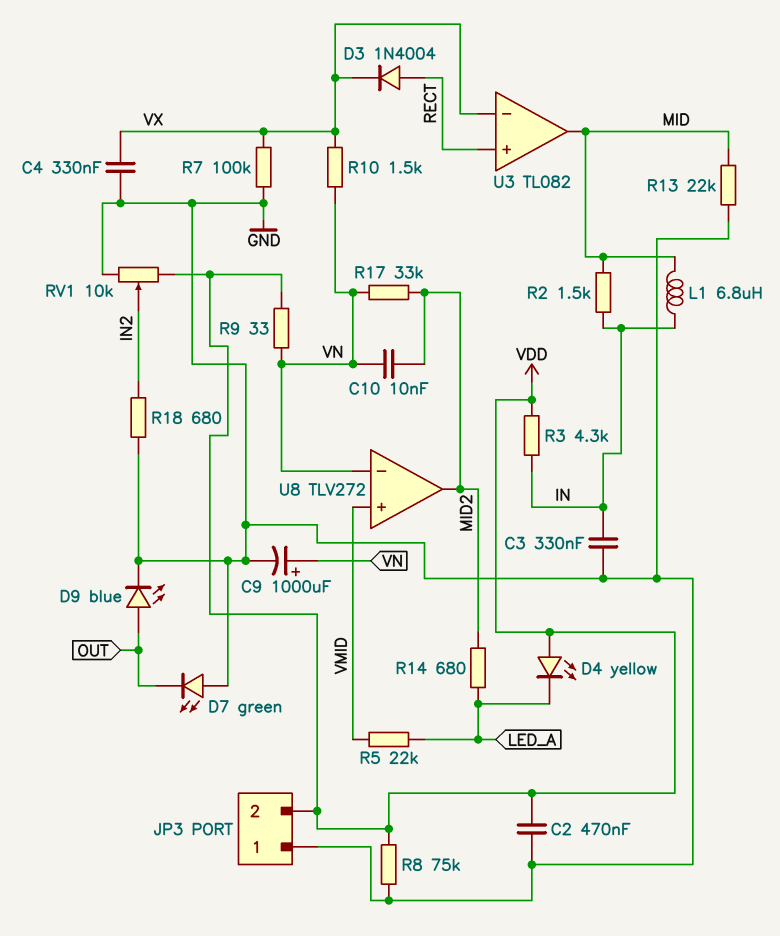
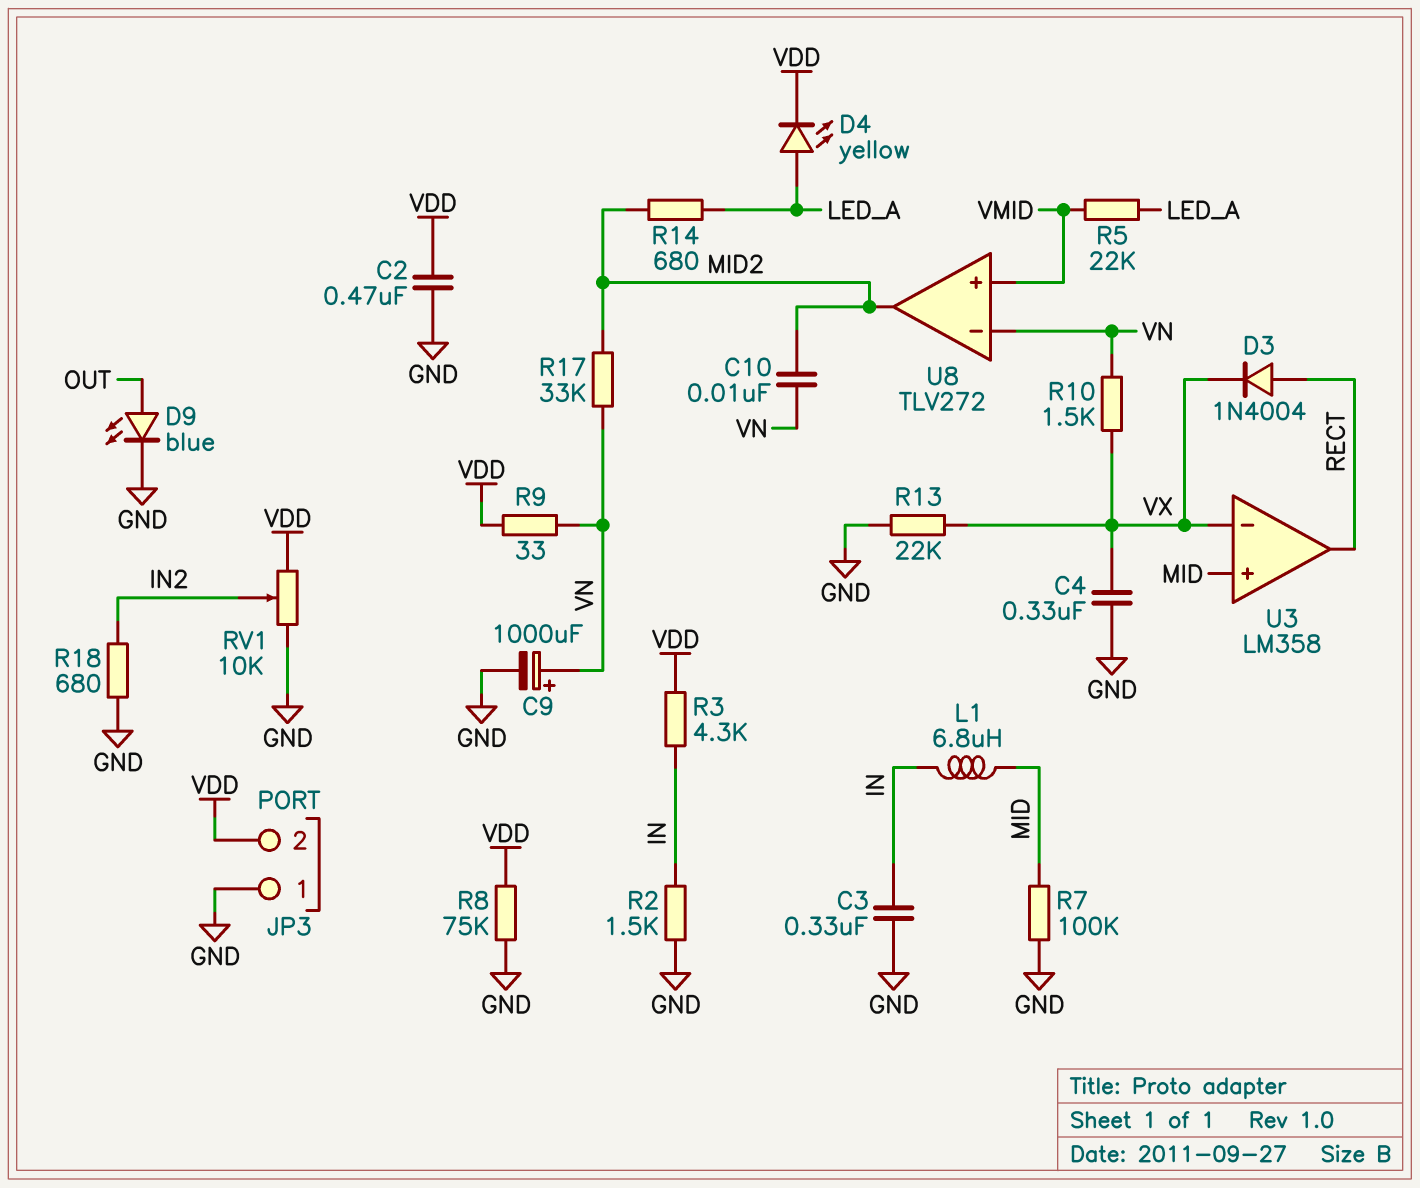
D4: LED yellow (A VDD, K LED_A) -> LED yellow (A LED_A, K VDD)
D7: LED green (A GND, K OUT) -> none
R2: 1.5k (IN, MID) -> 1.5k (GND, IN)
R7: 100k (GND, VX) -> 100k (GND, MID)
R13: 22k (GND, MID) -> 22k (GND, VX)
U3: TL082 -> LM358
U3 pin in+: RECT -> MID
U3 pin out: MID -> RECT

